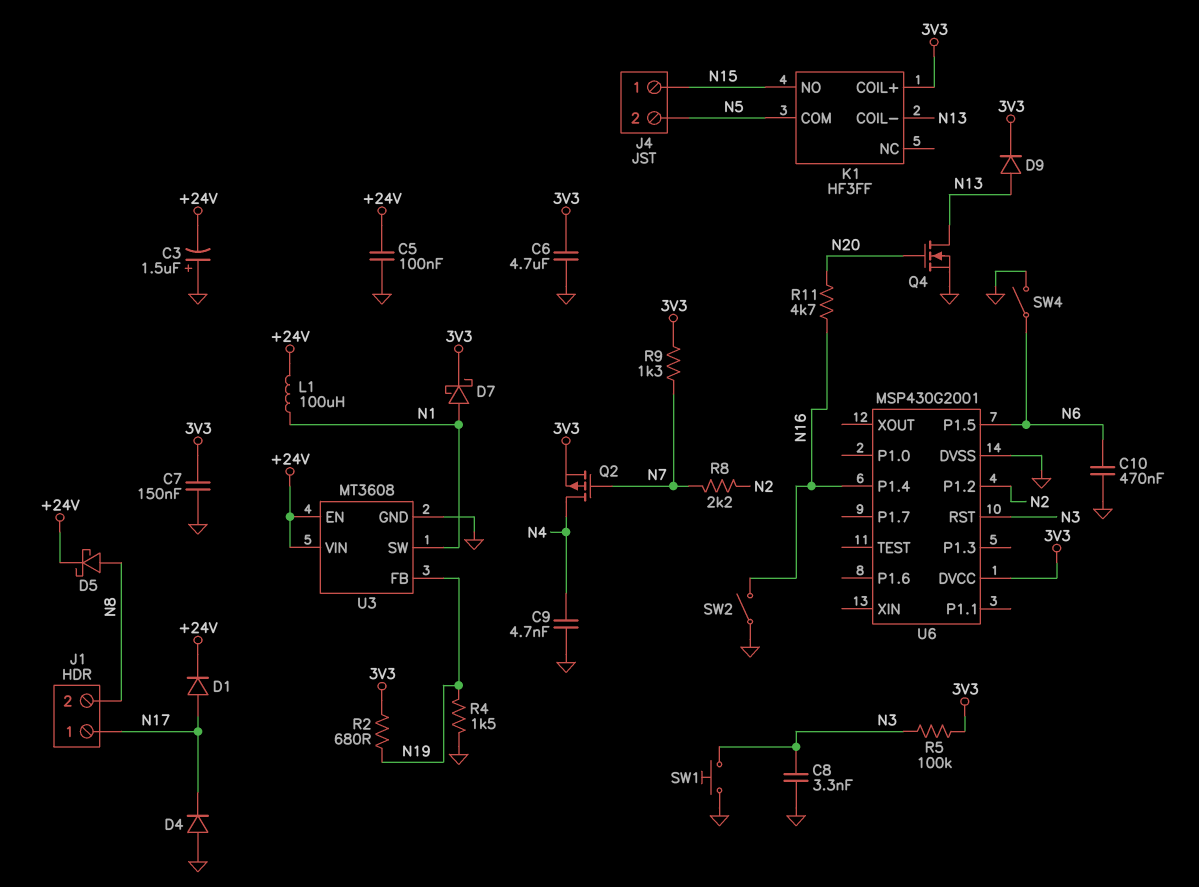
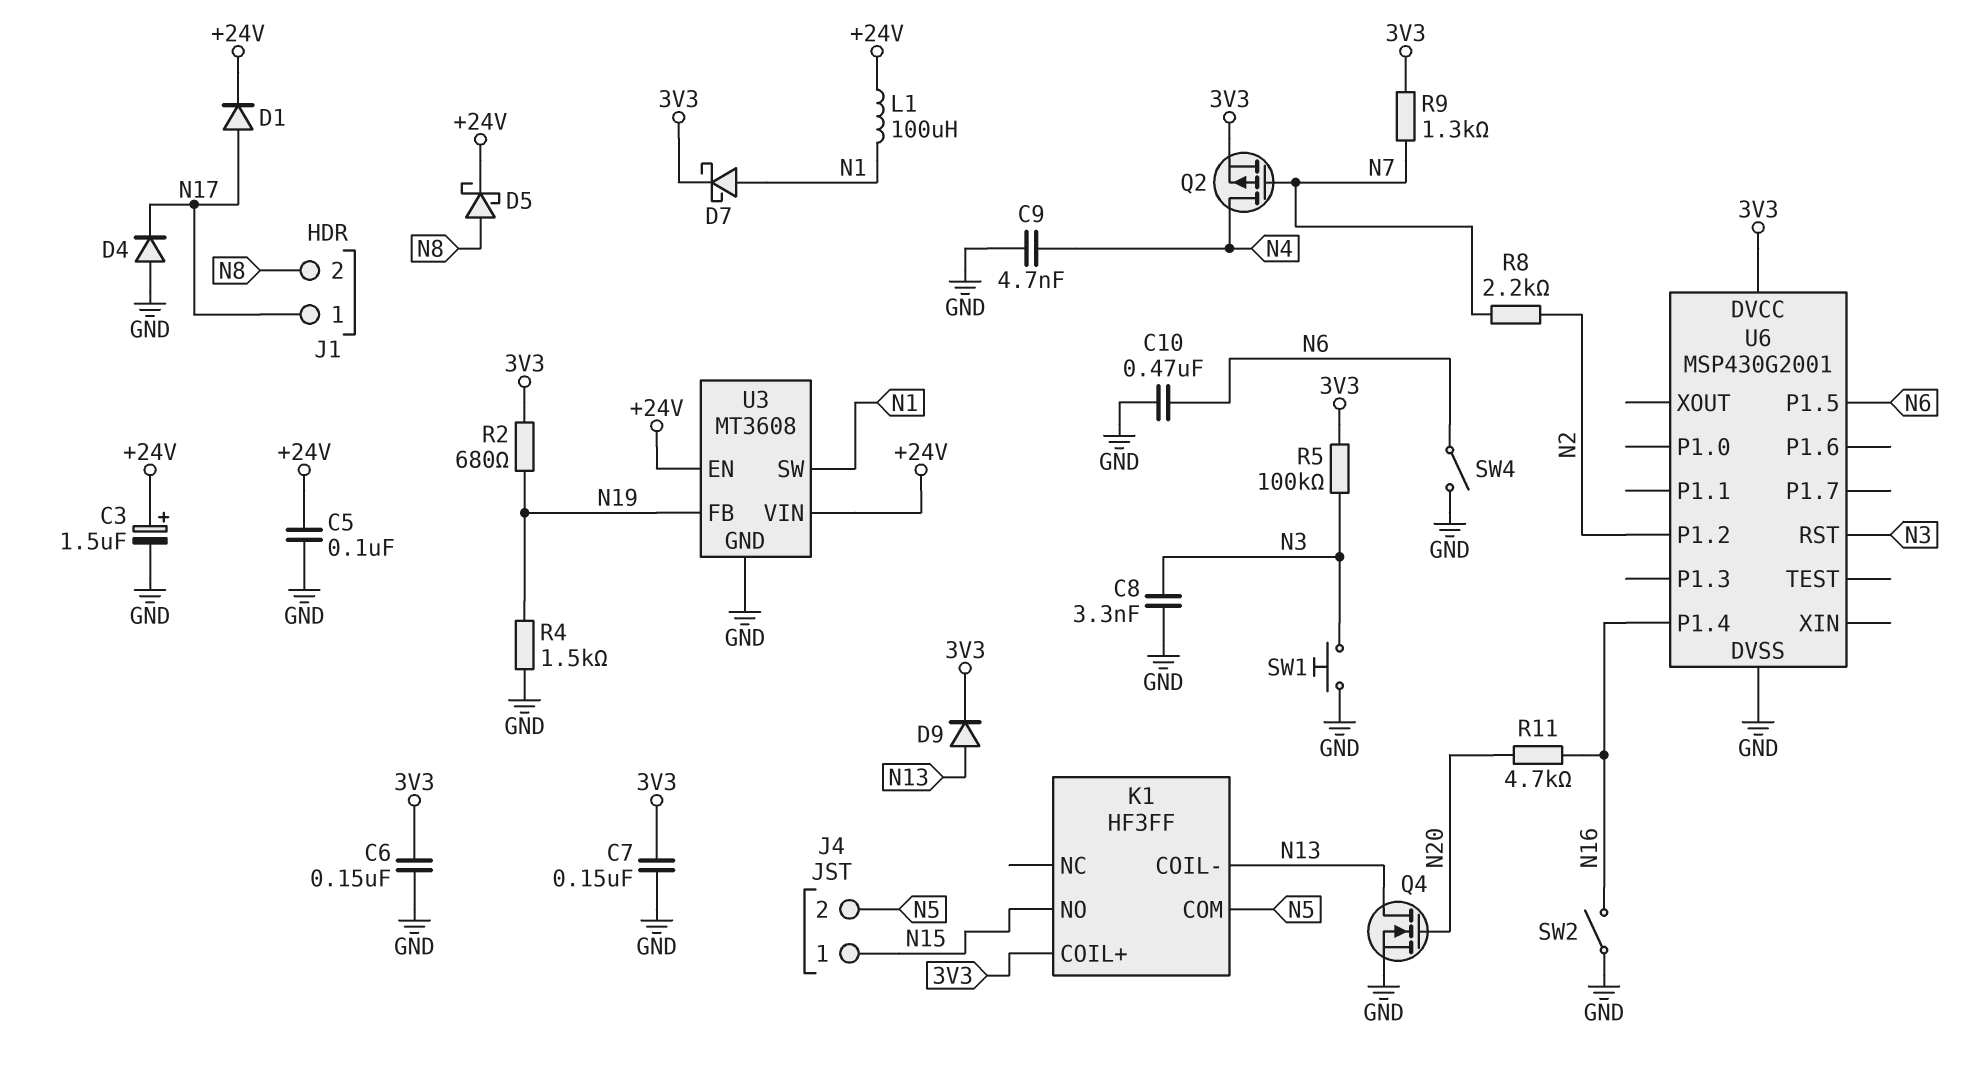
C3: 1.5uF (plus GND, minus +24V) -> 1.5uF (plus +24V, minus GND)
C6: 4.7uF (3V3, GND) -> 150nF (3V3, GND)

